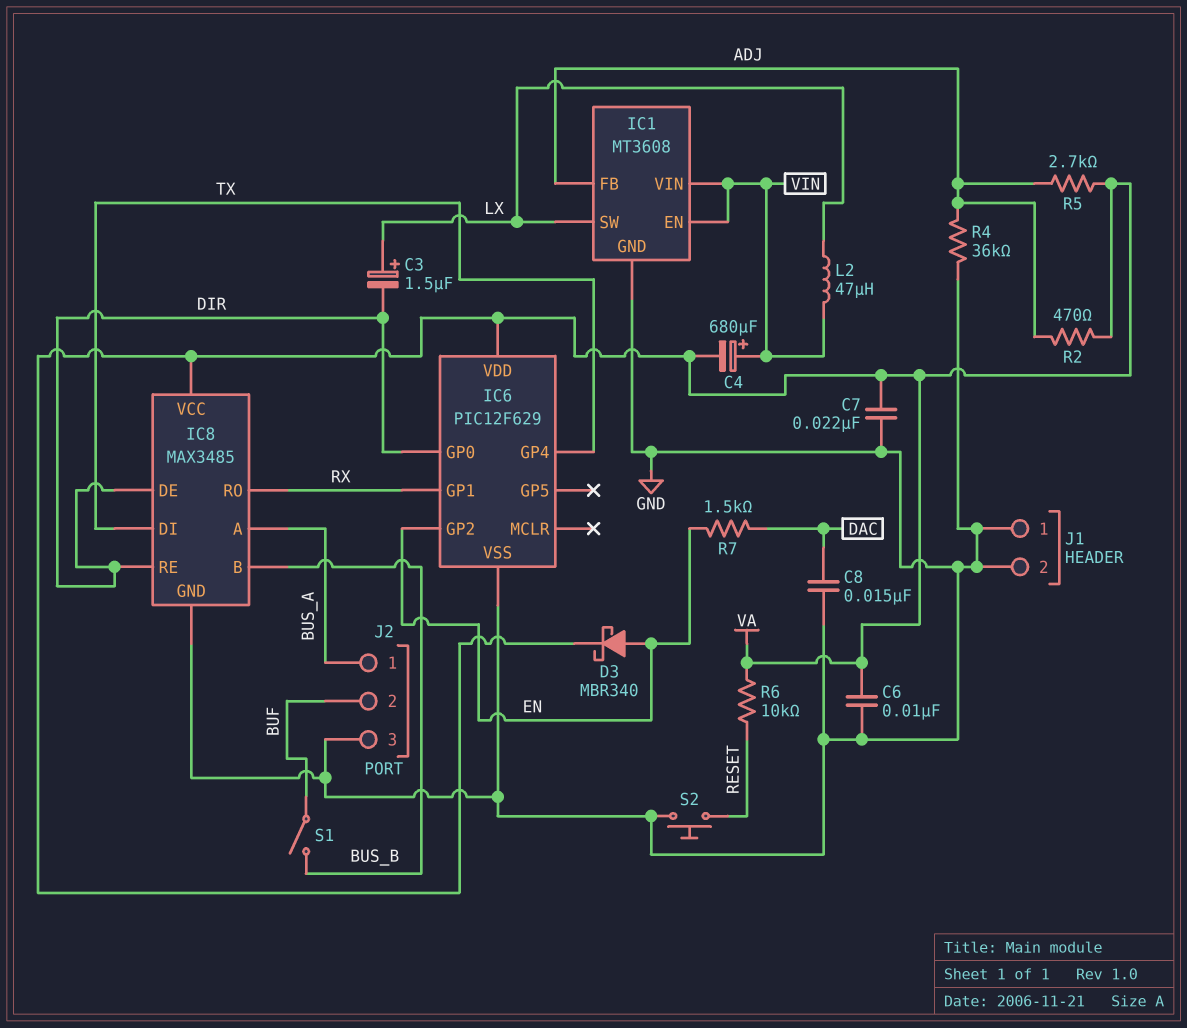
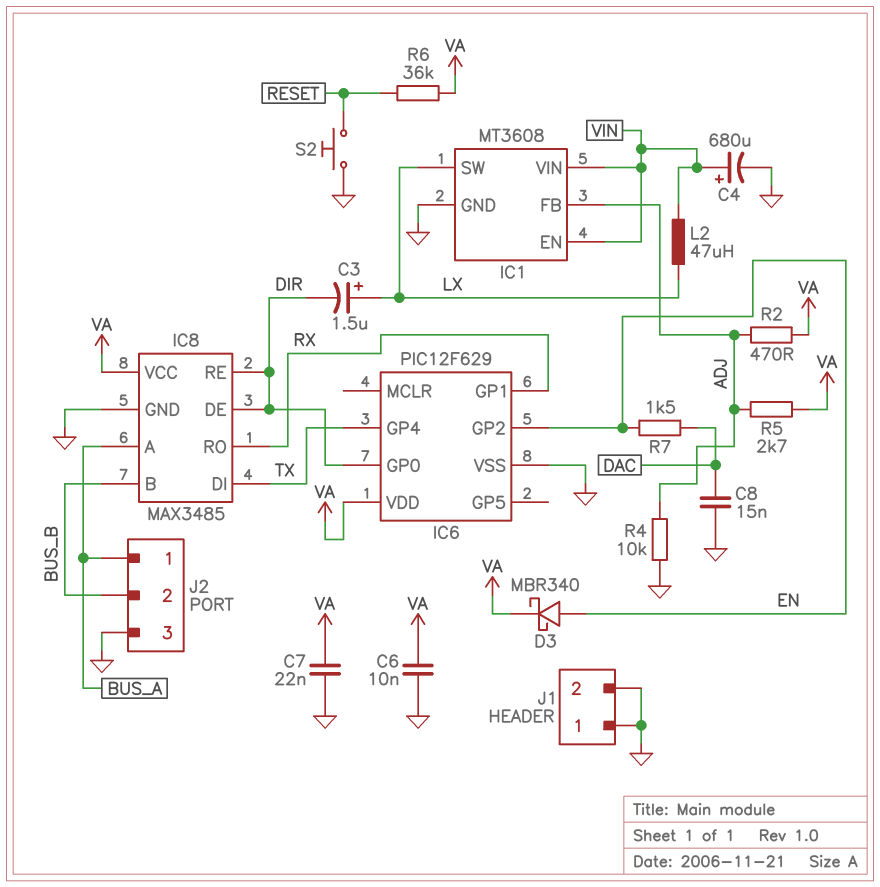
C4: 680uF (plus VIN, minus VA) -> 680uF (plus VIN, minus GND)
J2 pin 2: BUF -> BUS_B
R4: 36k (ADJ, GND) -> 10k (ADJ, GND)
R6: 10k (RESET, VA) -> 36k (RESET, VA)
S1: switch (BUF, BUS_B) -> none

